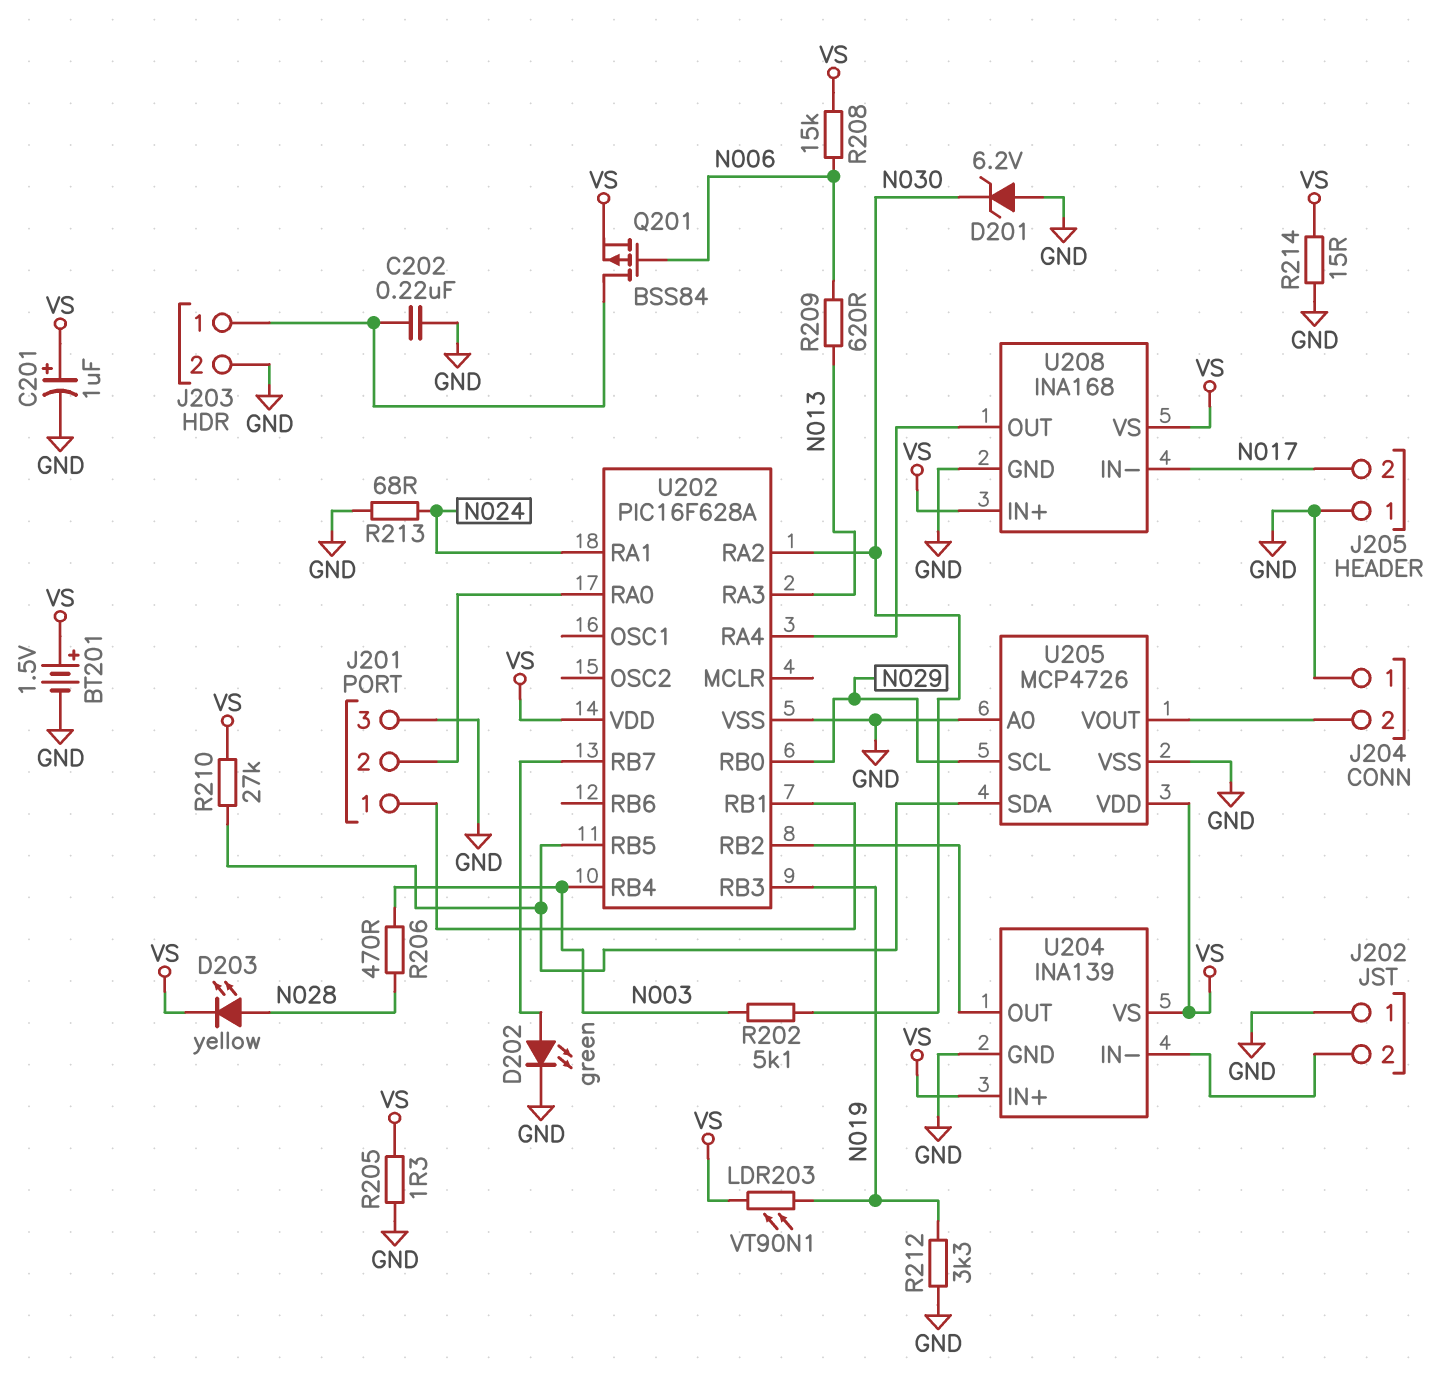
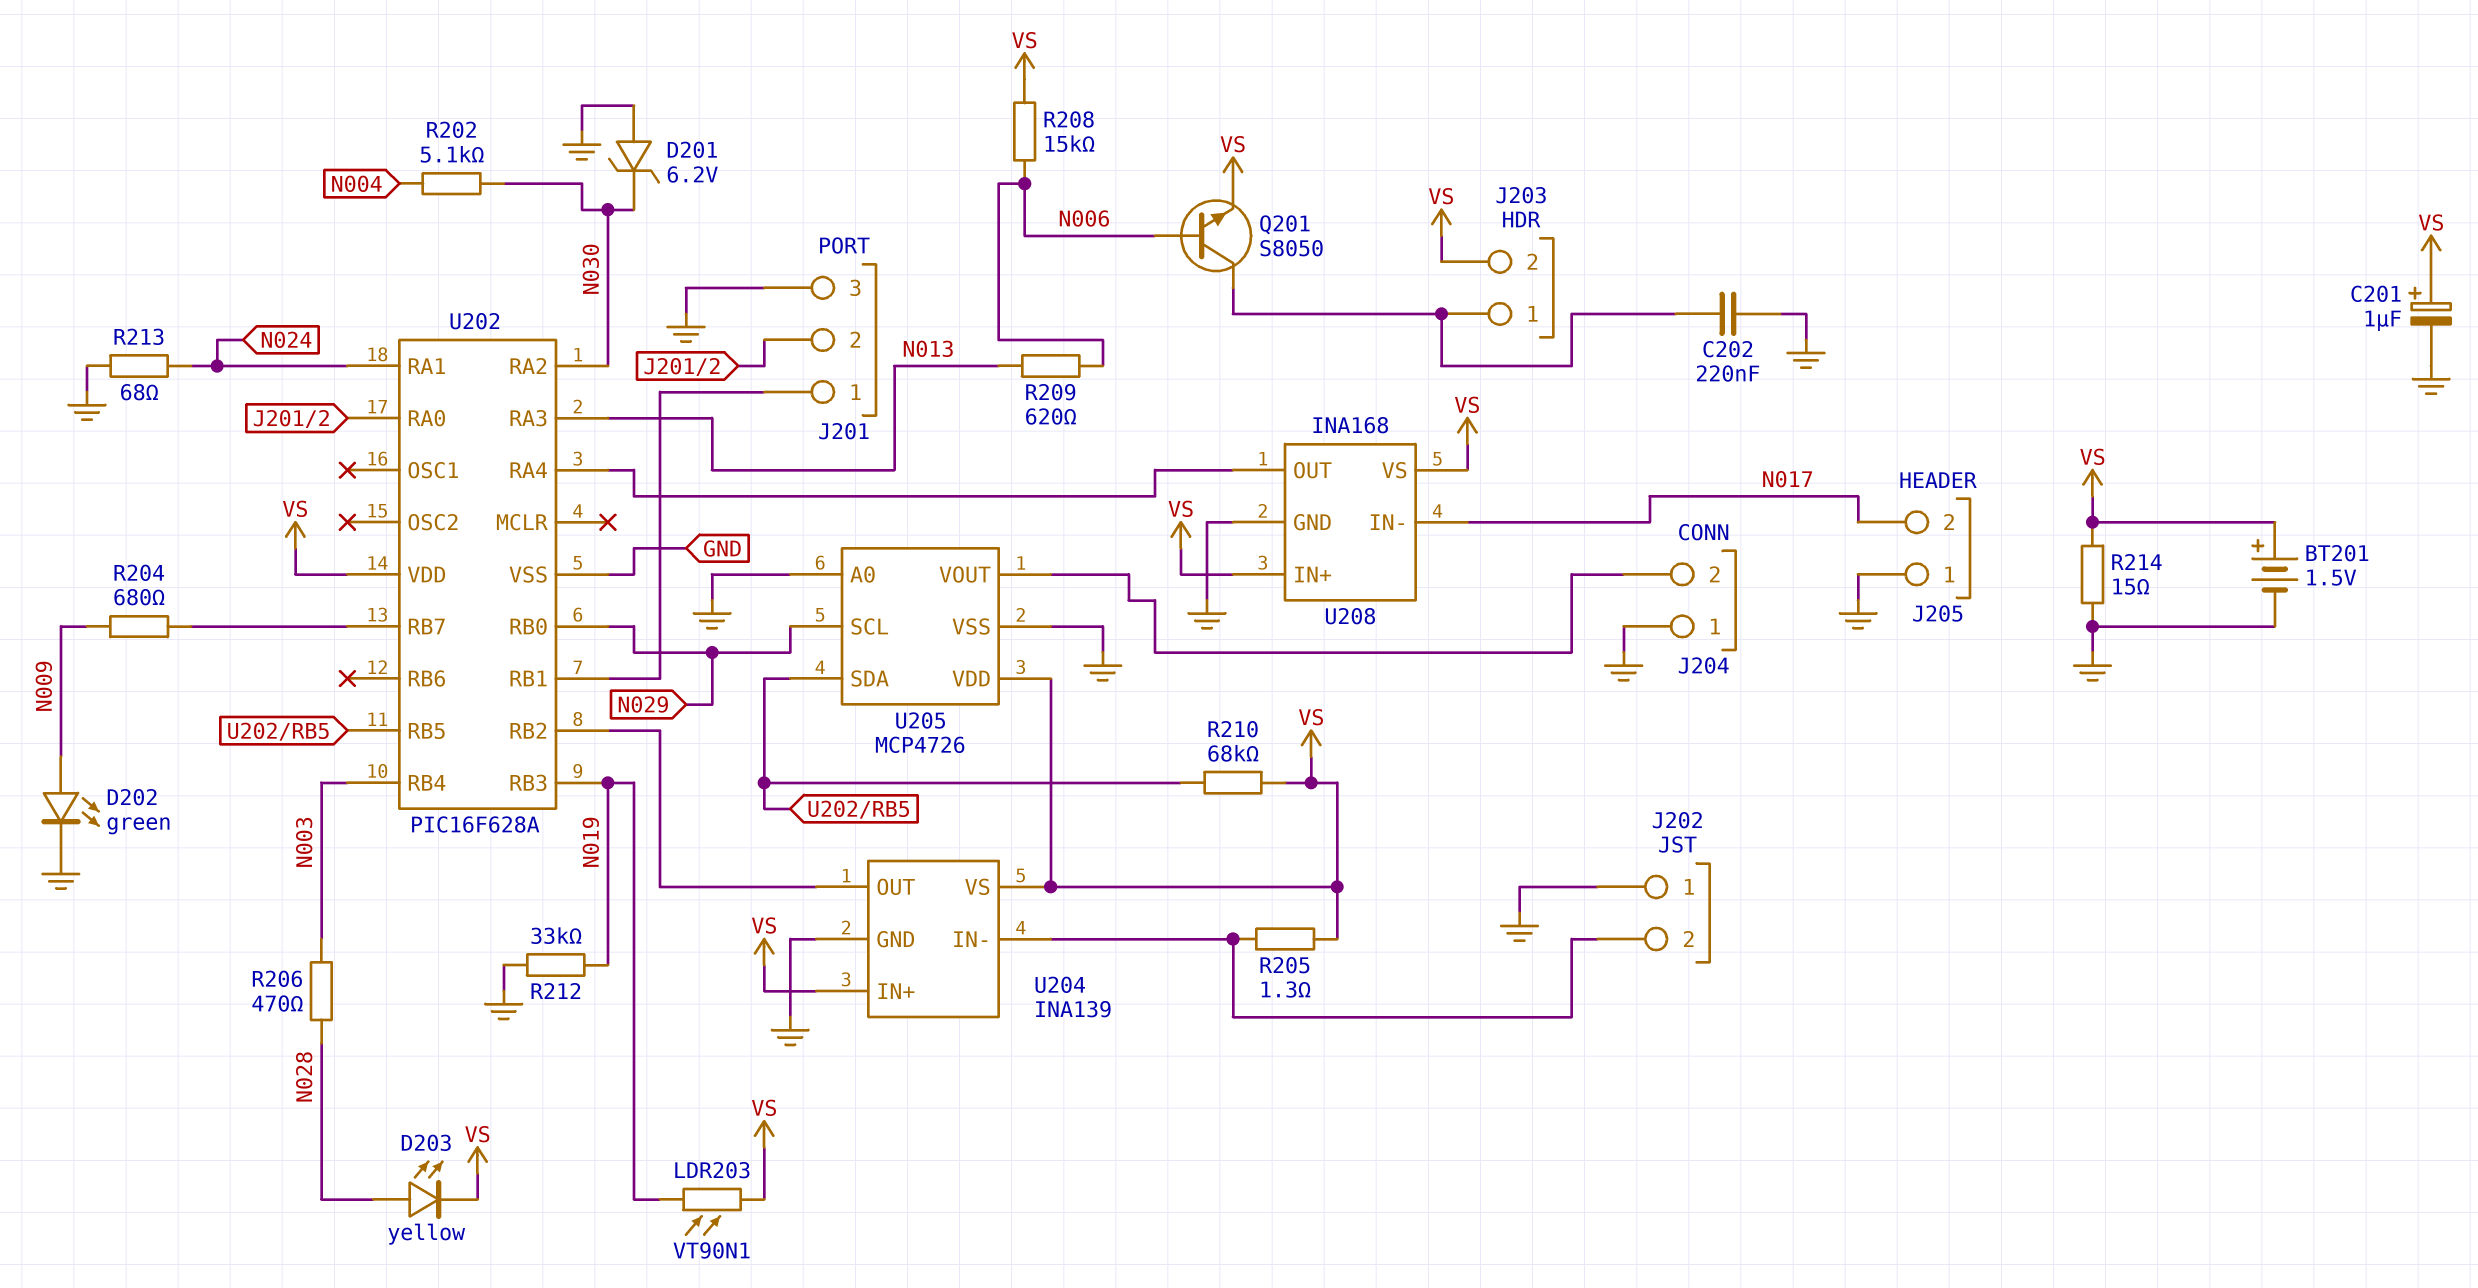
D202: LED green (A U202/RB7, K GND) -> LED green (A N009, K GND)
J203 pin 2: GND -> VS
Q201: PMOS BSS84 (G N006, D J203/1, S VS) -> NPN S8050 (B N006, C J203/1, E VS)
R202: 5.1k (N003, N030) -> 5.1k (N004, N030)
R204: none -> 680 (N009, U202/RB7)
R205: 1.3 (GND, VS) -> 1.3 (J202/2, VS)
R210: 27k (U202/RB5, VS) -> 68k (U202/RB5, VS)
R212: 3.3k (GND, N019) -> 33k (GND, N019)

